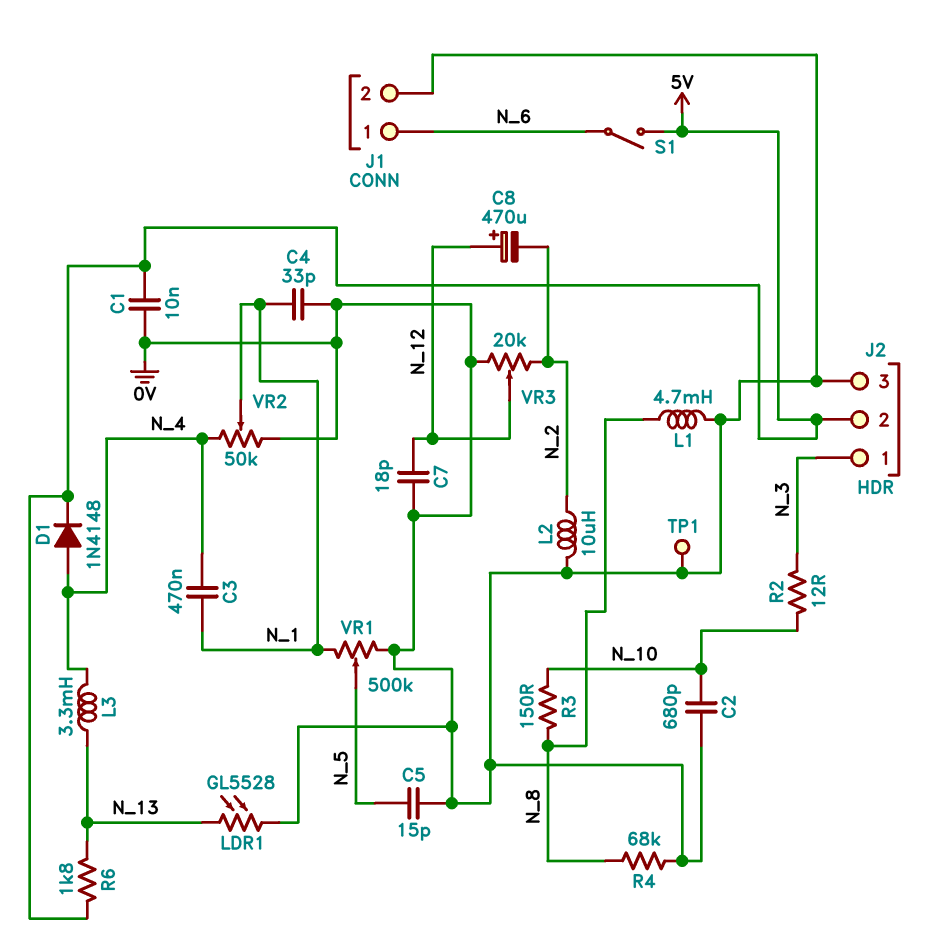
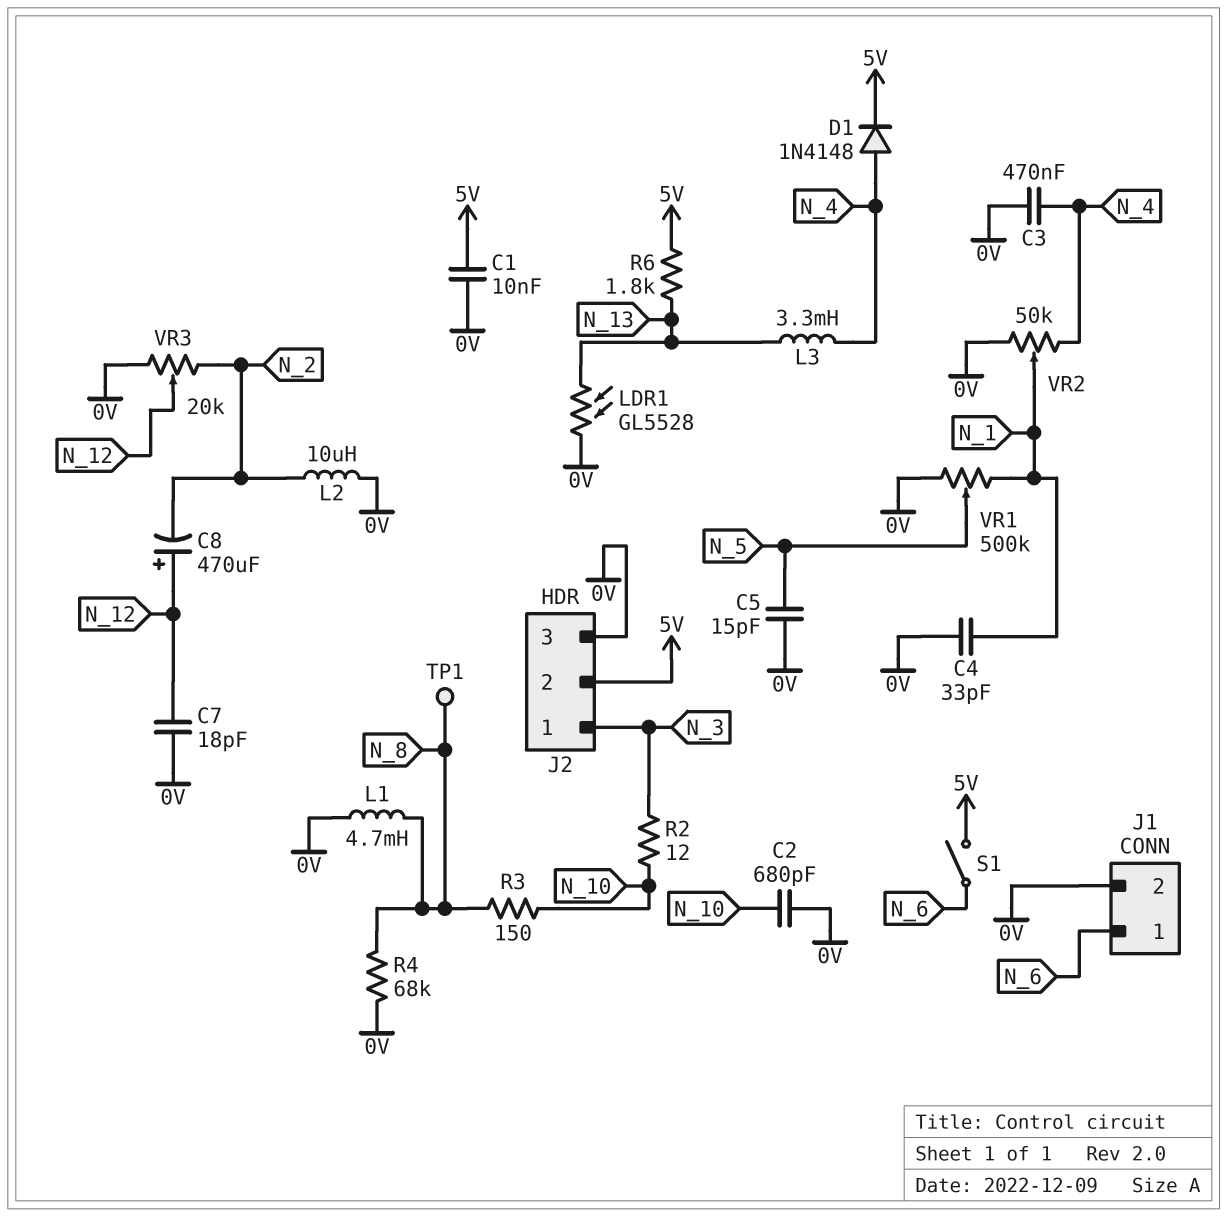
C3: 470nF (N_1, N_4) -> 470nF (0V, N_4)
TP1: test point (0V) -> test point (N_8)

